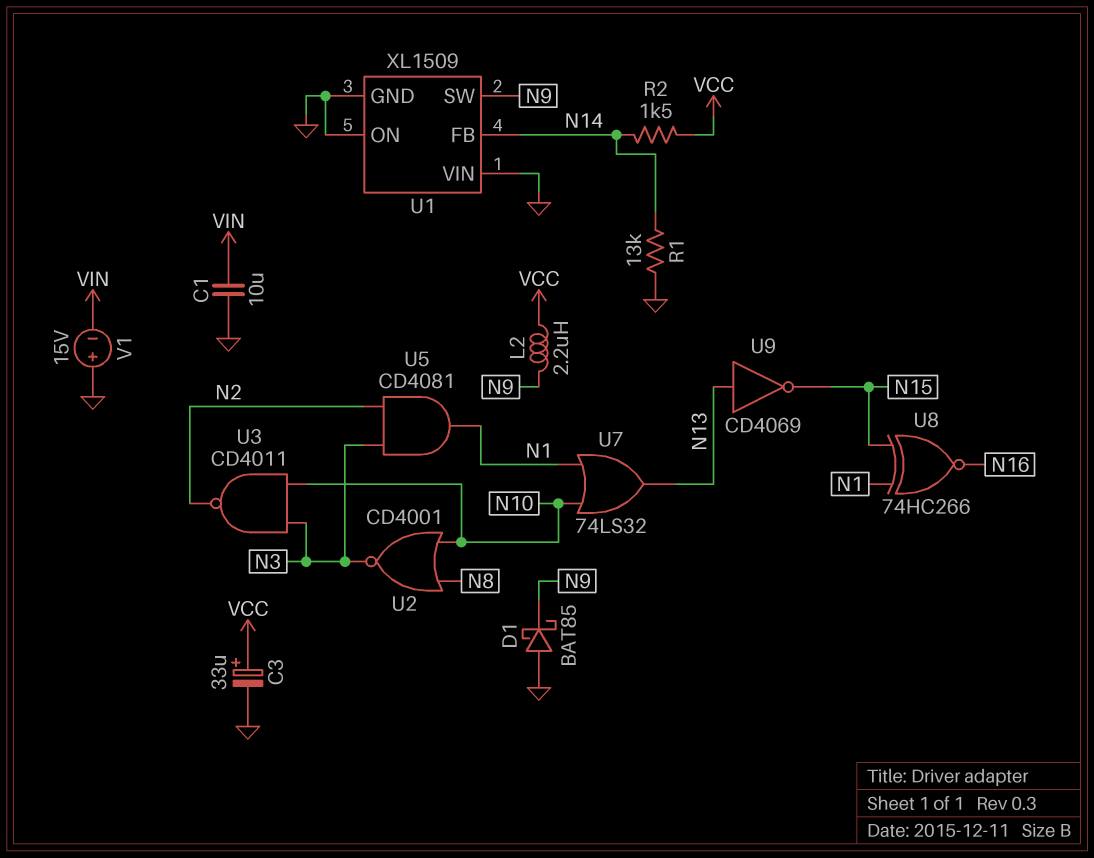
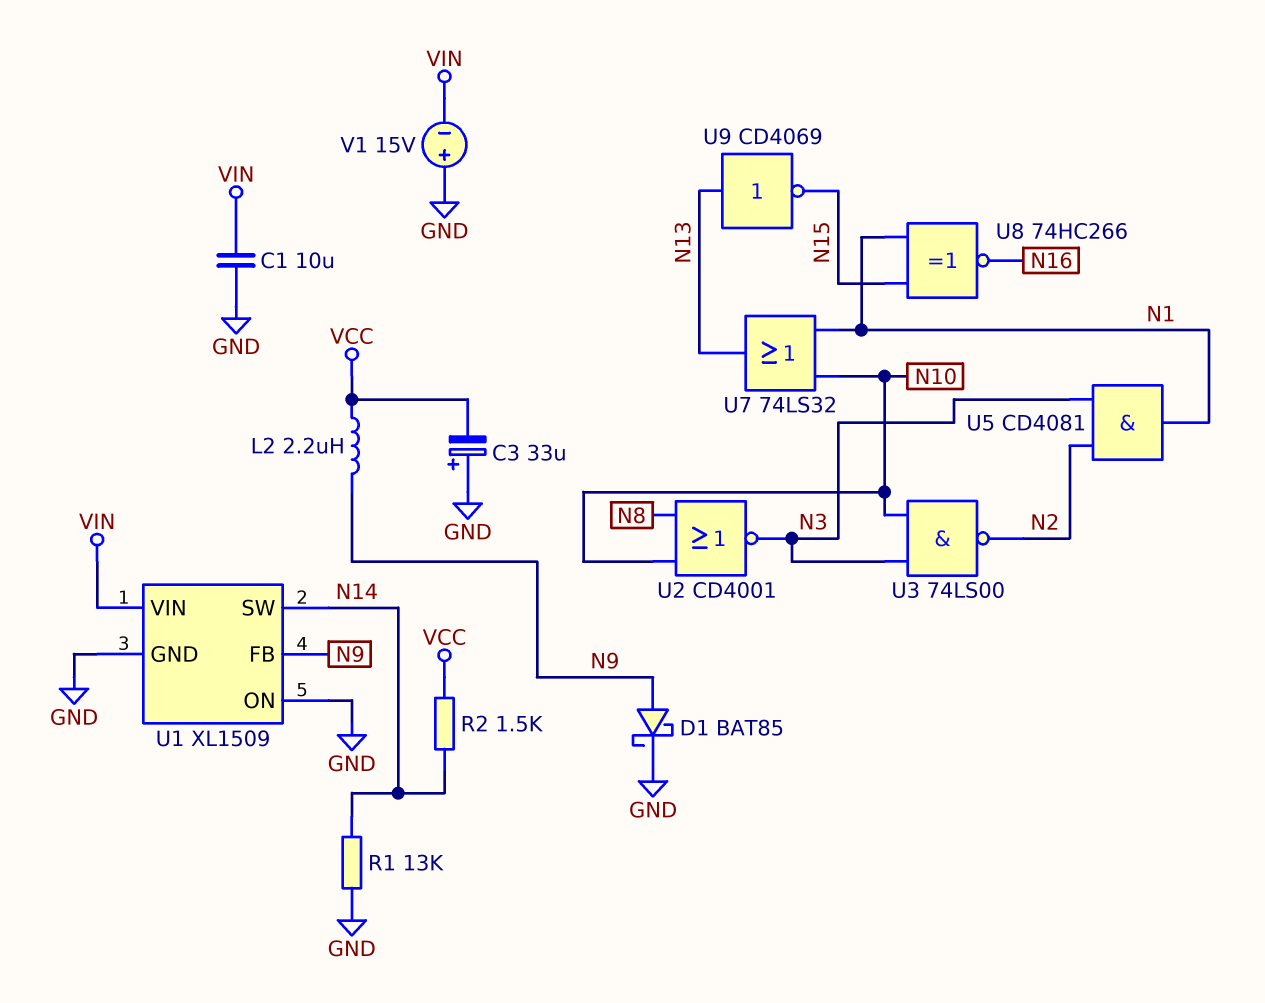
C3: 33uF (plus VCC, minus GND) -> 33uF (plus GND, minus VCC)
D1: schottky BAT85 (A GND, K N9) -> schottky BAT85 (A N9, K GND)
U1 pin FB: N14 -> N9
U1 pin SW: N9 -> N14
U1 pin VIN: GND -> VIN
U3: NAND CD4011 (in N3, in N10, out N2) -> NAND 74LS00 (in N3, in N10, out N2)

